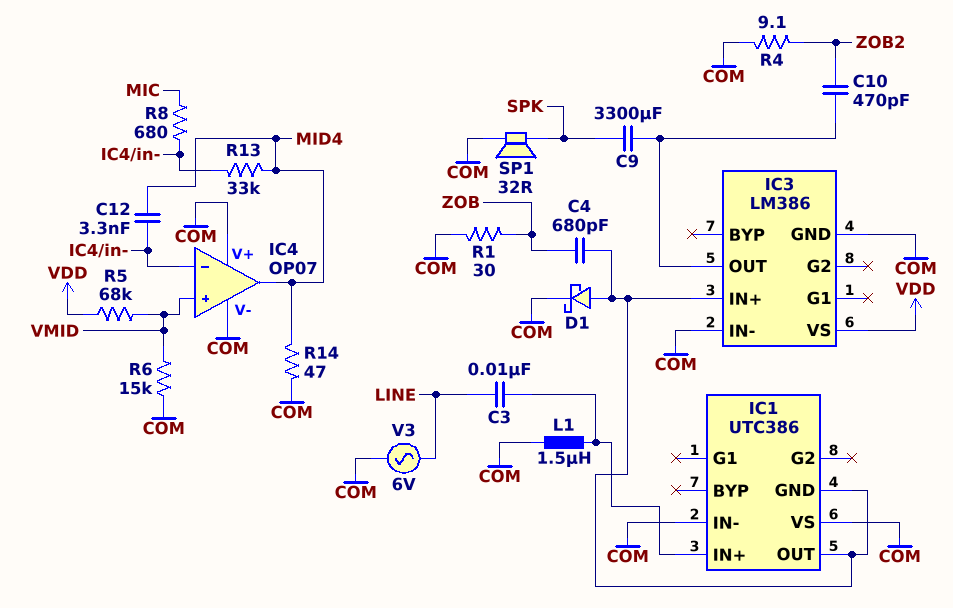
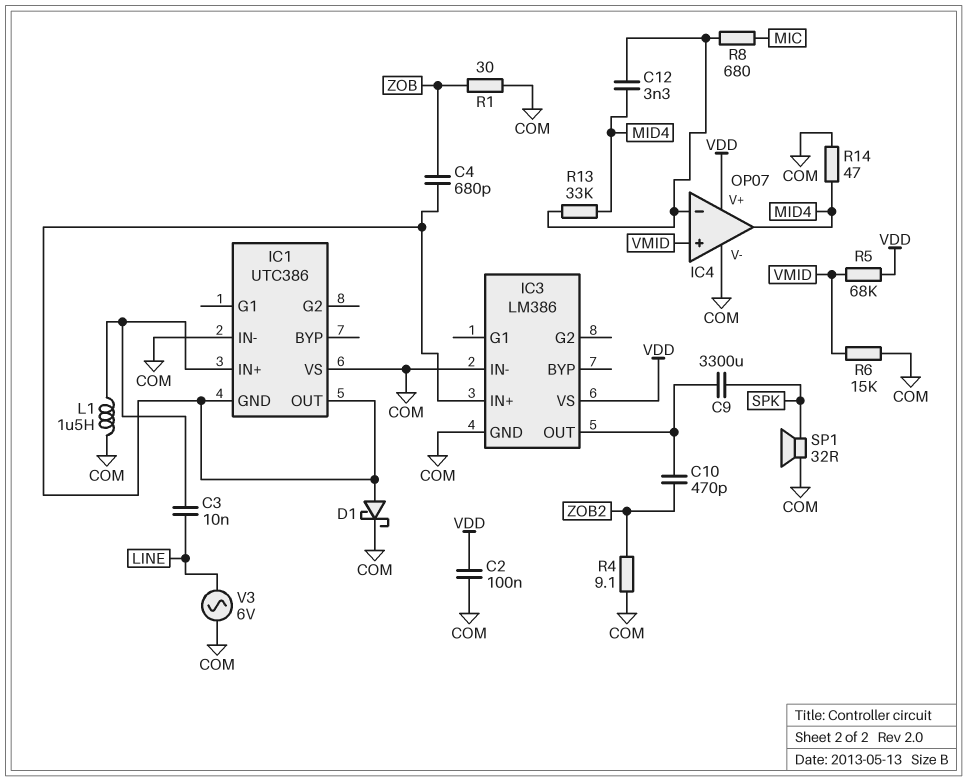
C2: none -> 100nF (COM, VDD)
IC4 pin V+: COM -> VDD

